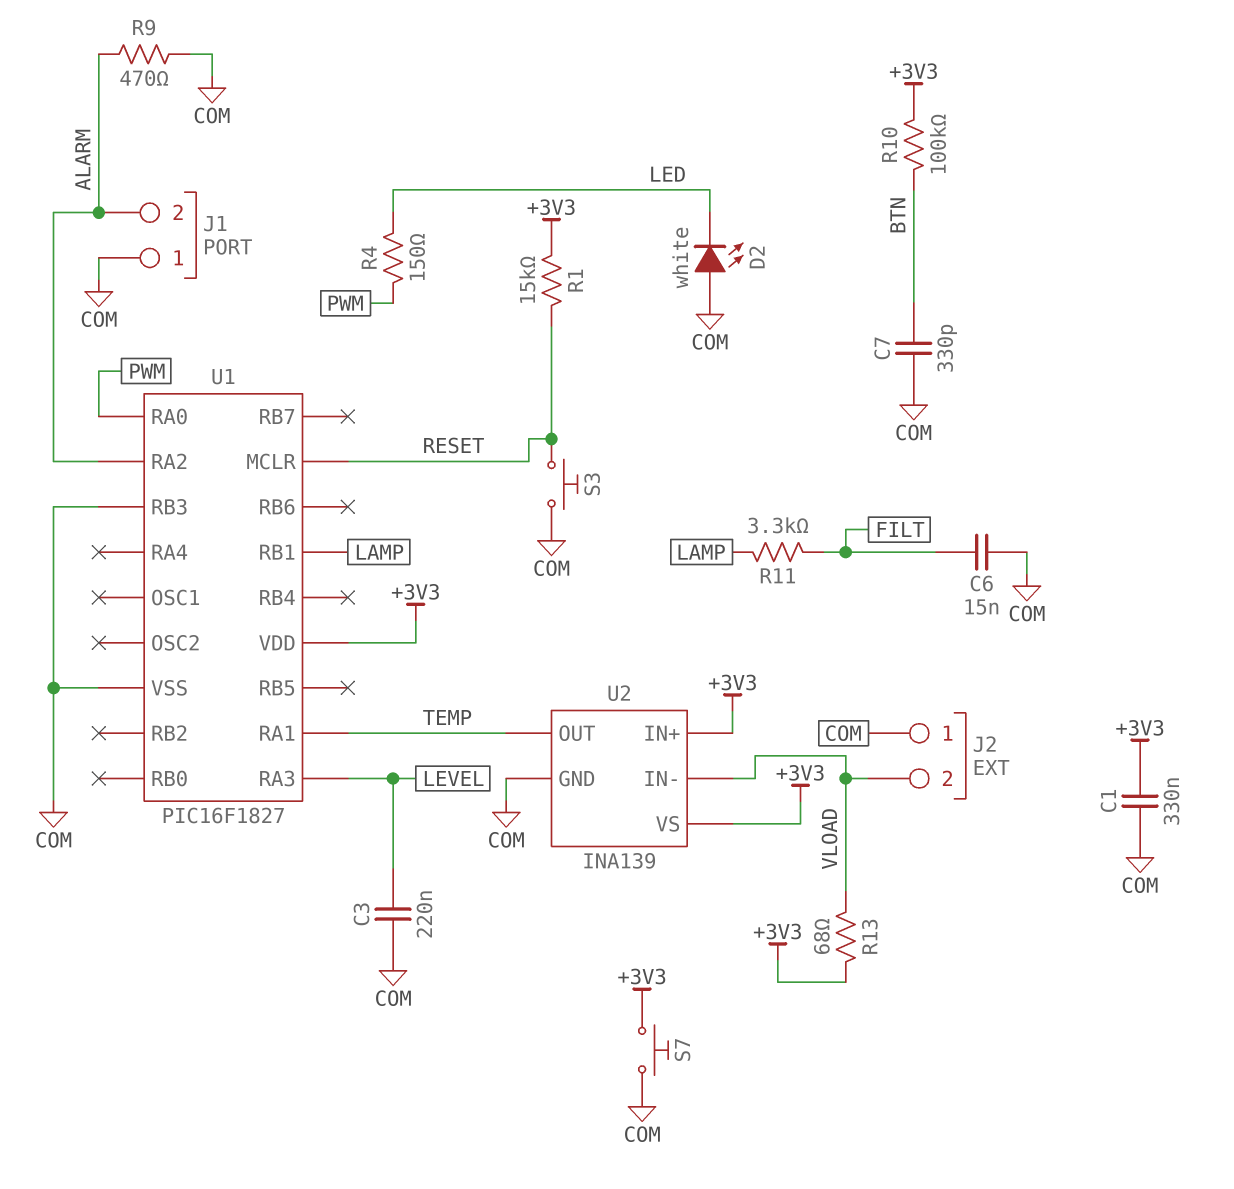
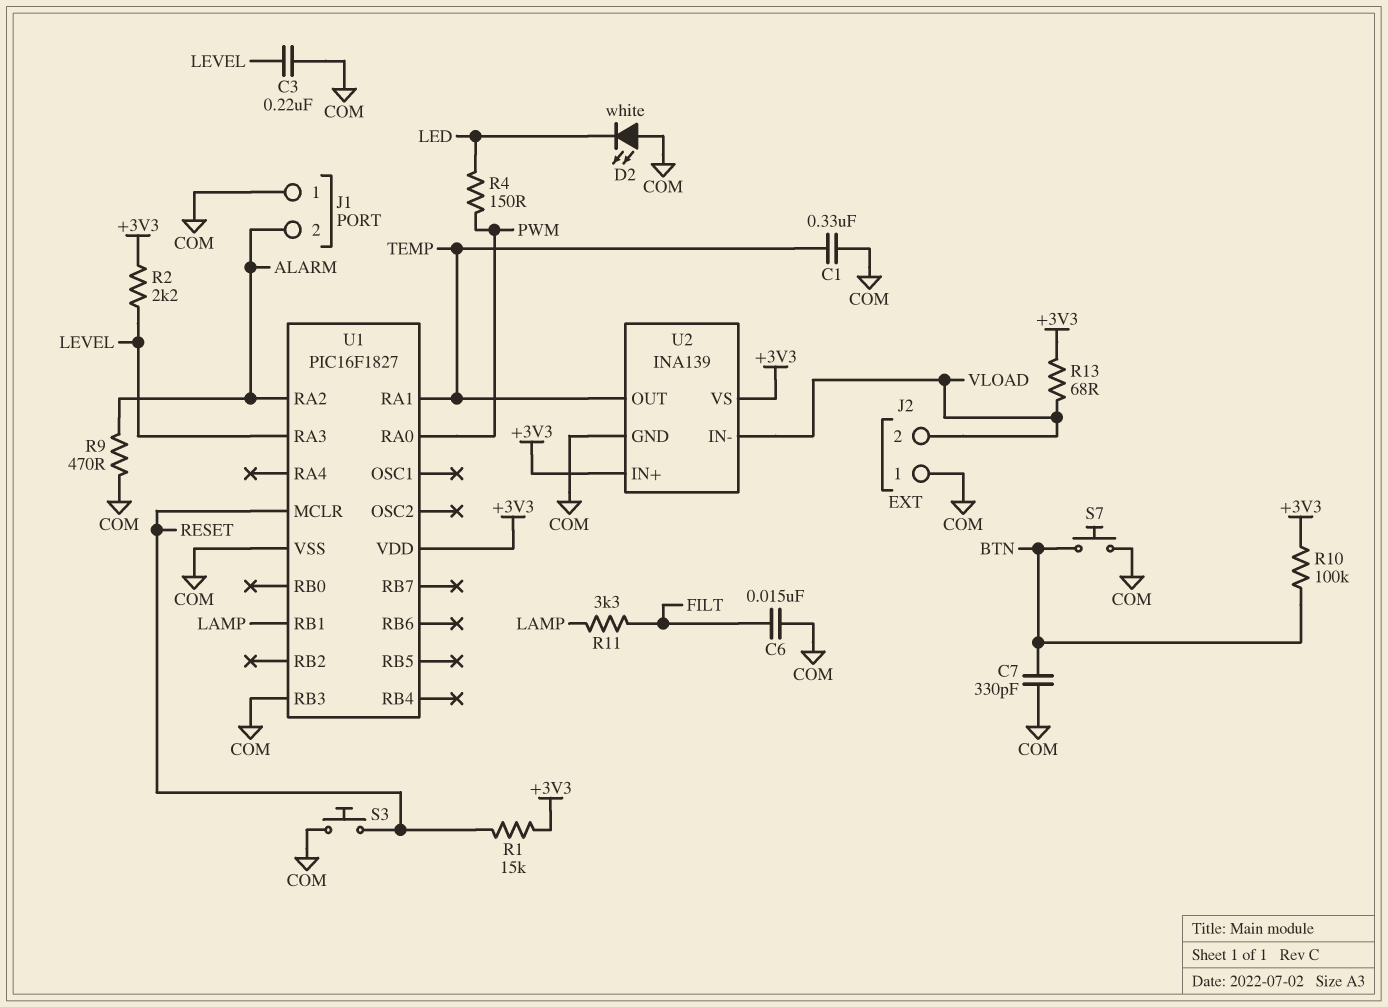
C1: 330nF (+3V3, COM) -> 330nF (COM, TEMP)
R2: none -> 2.2k (+3V3, LEVEL)
S7: button (+3V3, COM) -> button (BTN, COM)

